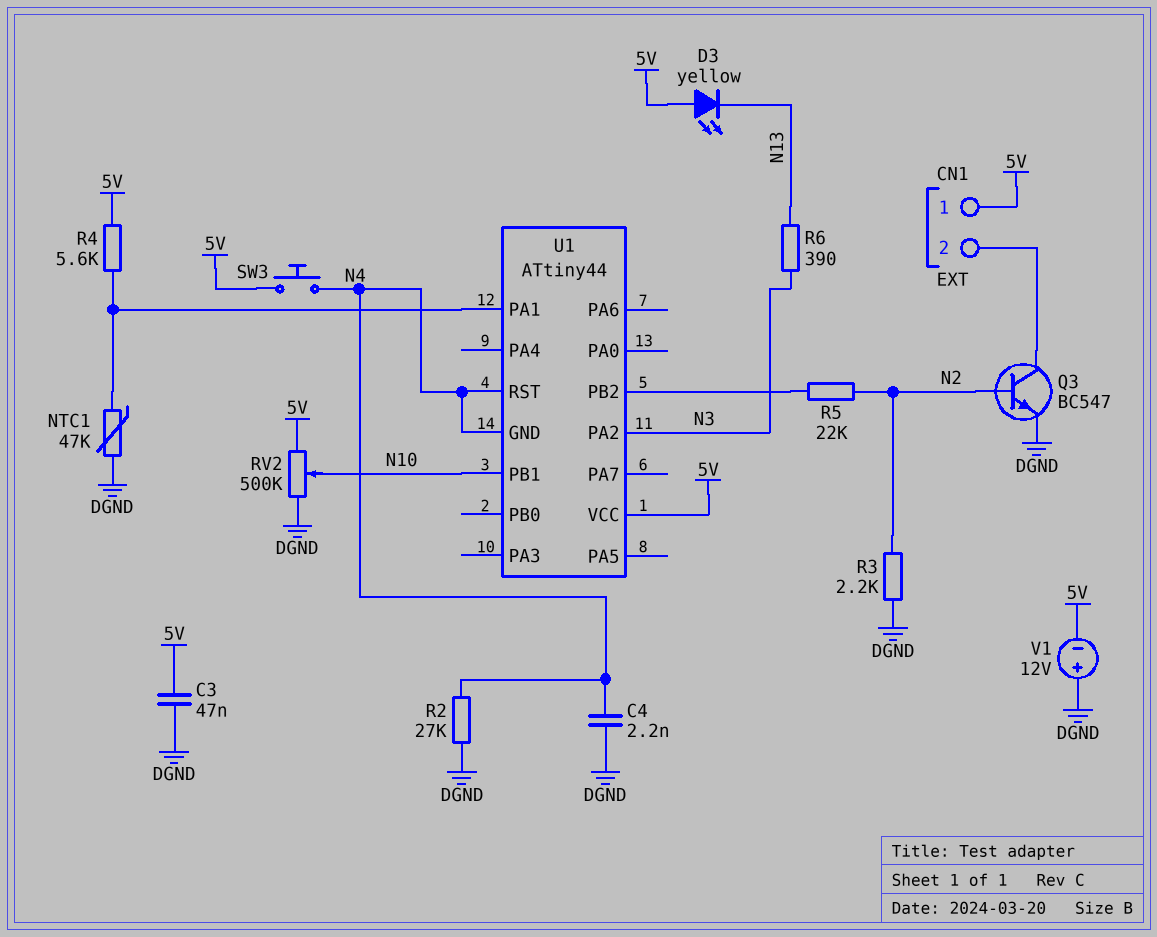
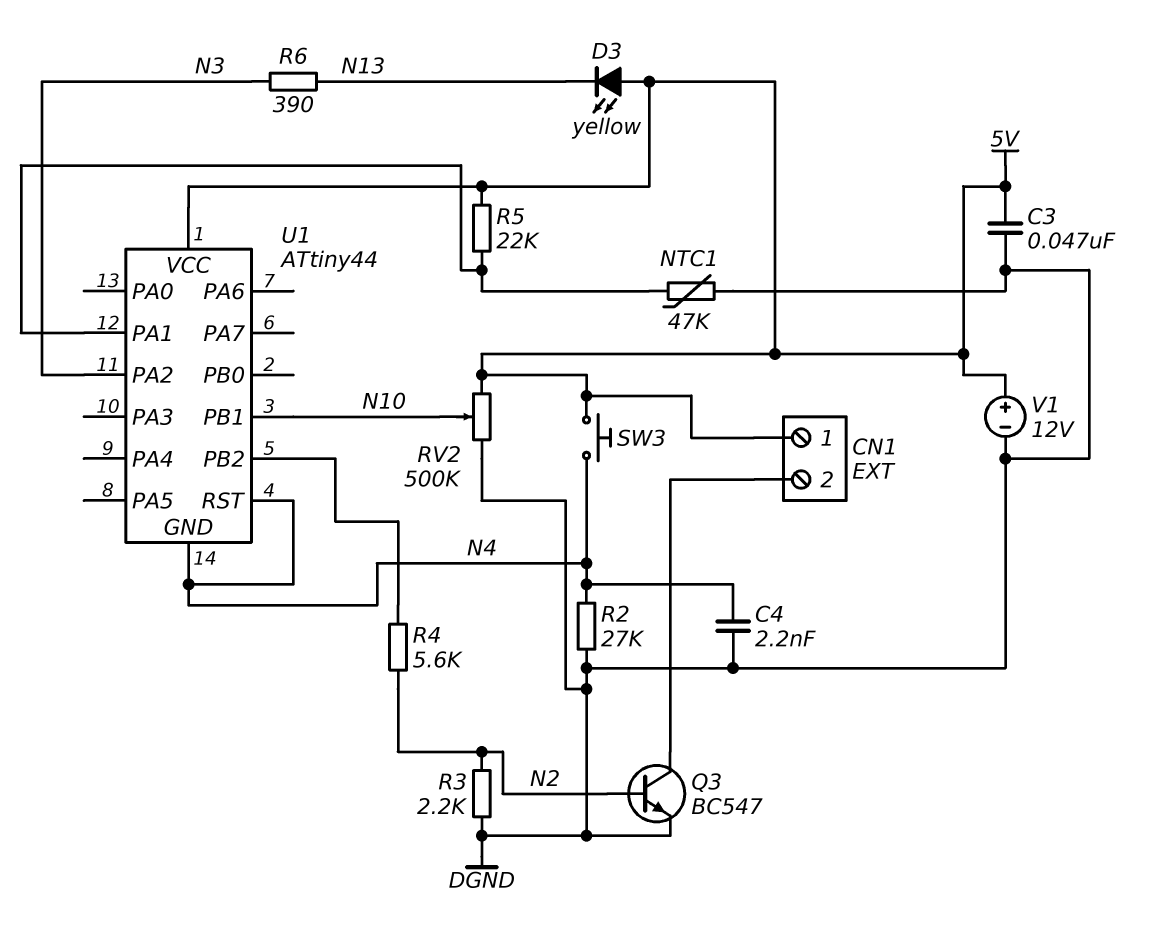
R4: 5.6k (5V, U1/PA1) -> 5.6k (N2, U1/PB2)
R5: 22k (N2, U1/PB2) -> 22k (5V, U1/PA1)
V1: 12V (plus DGND, minus 5V) -> 12V (plus 5V, minus DGND)

